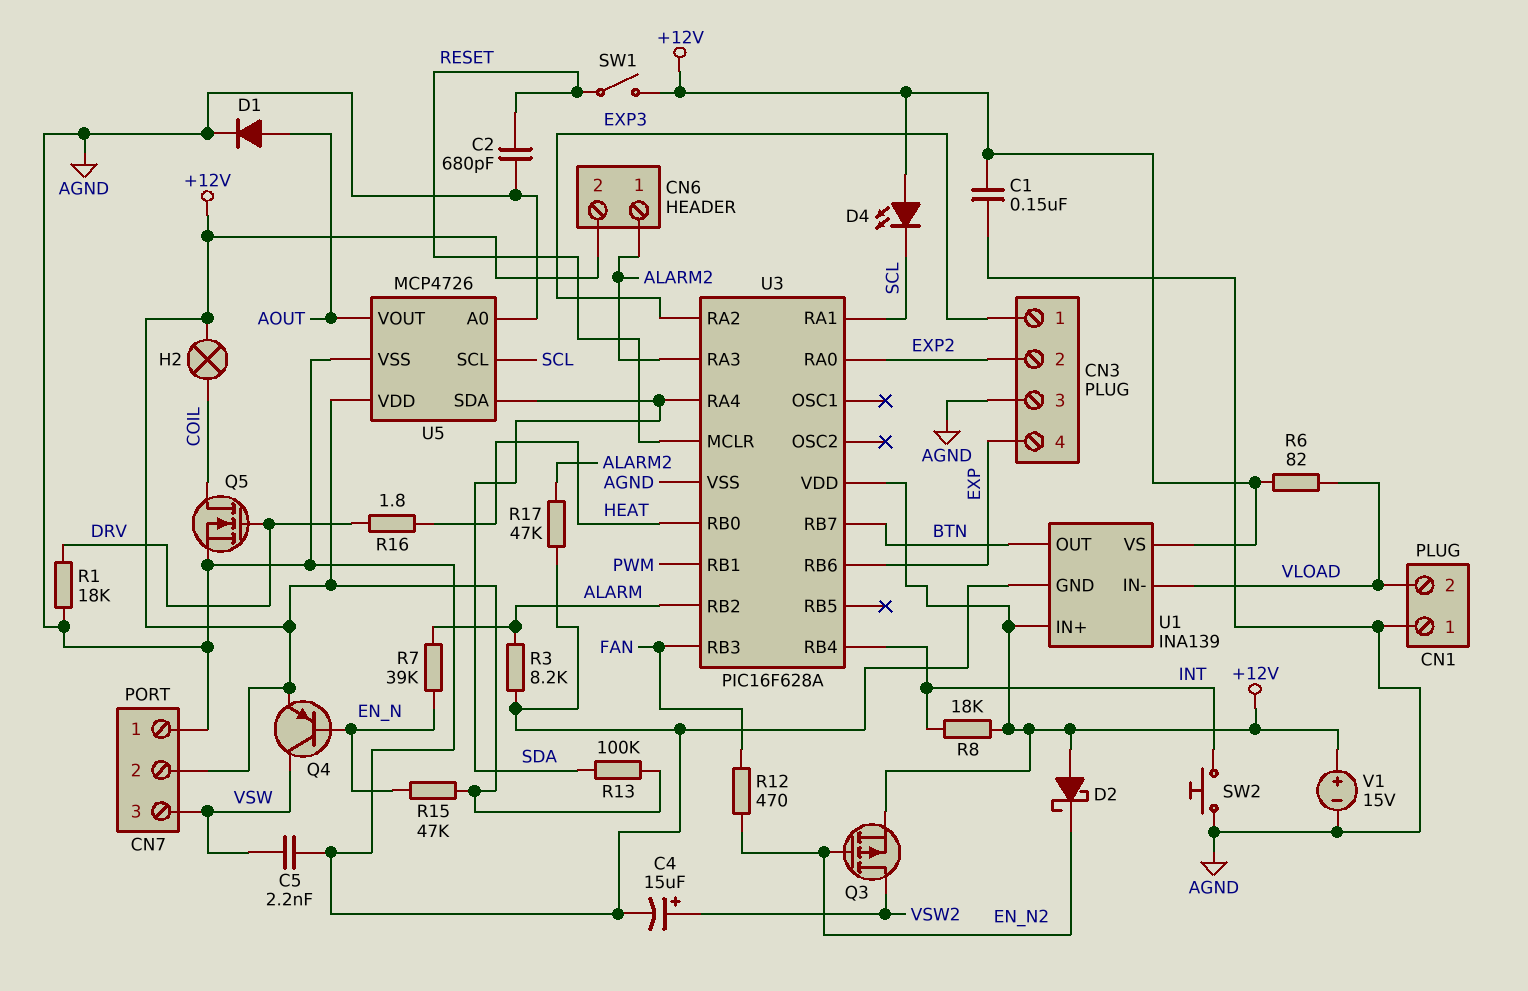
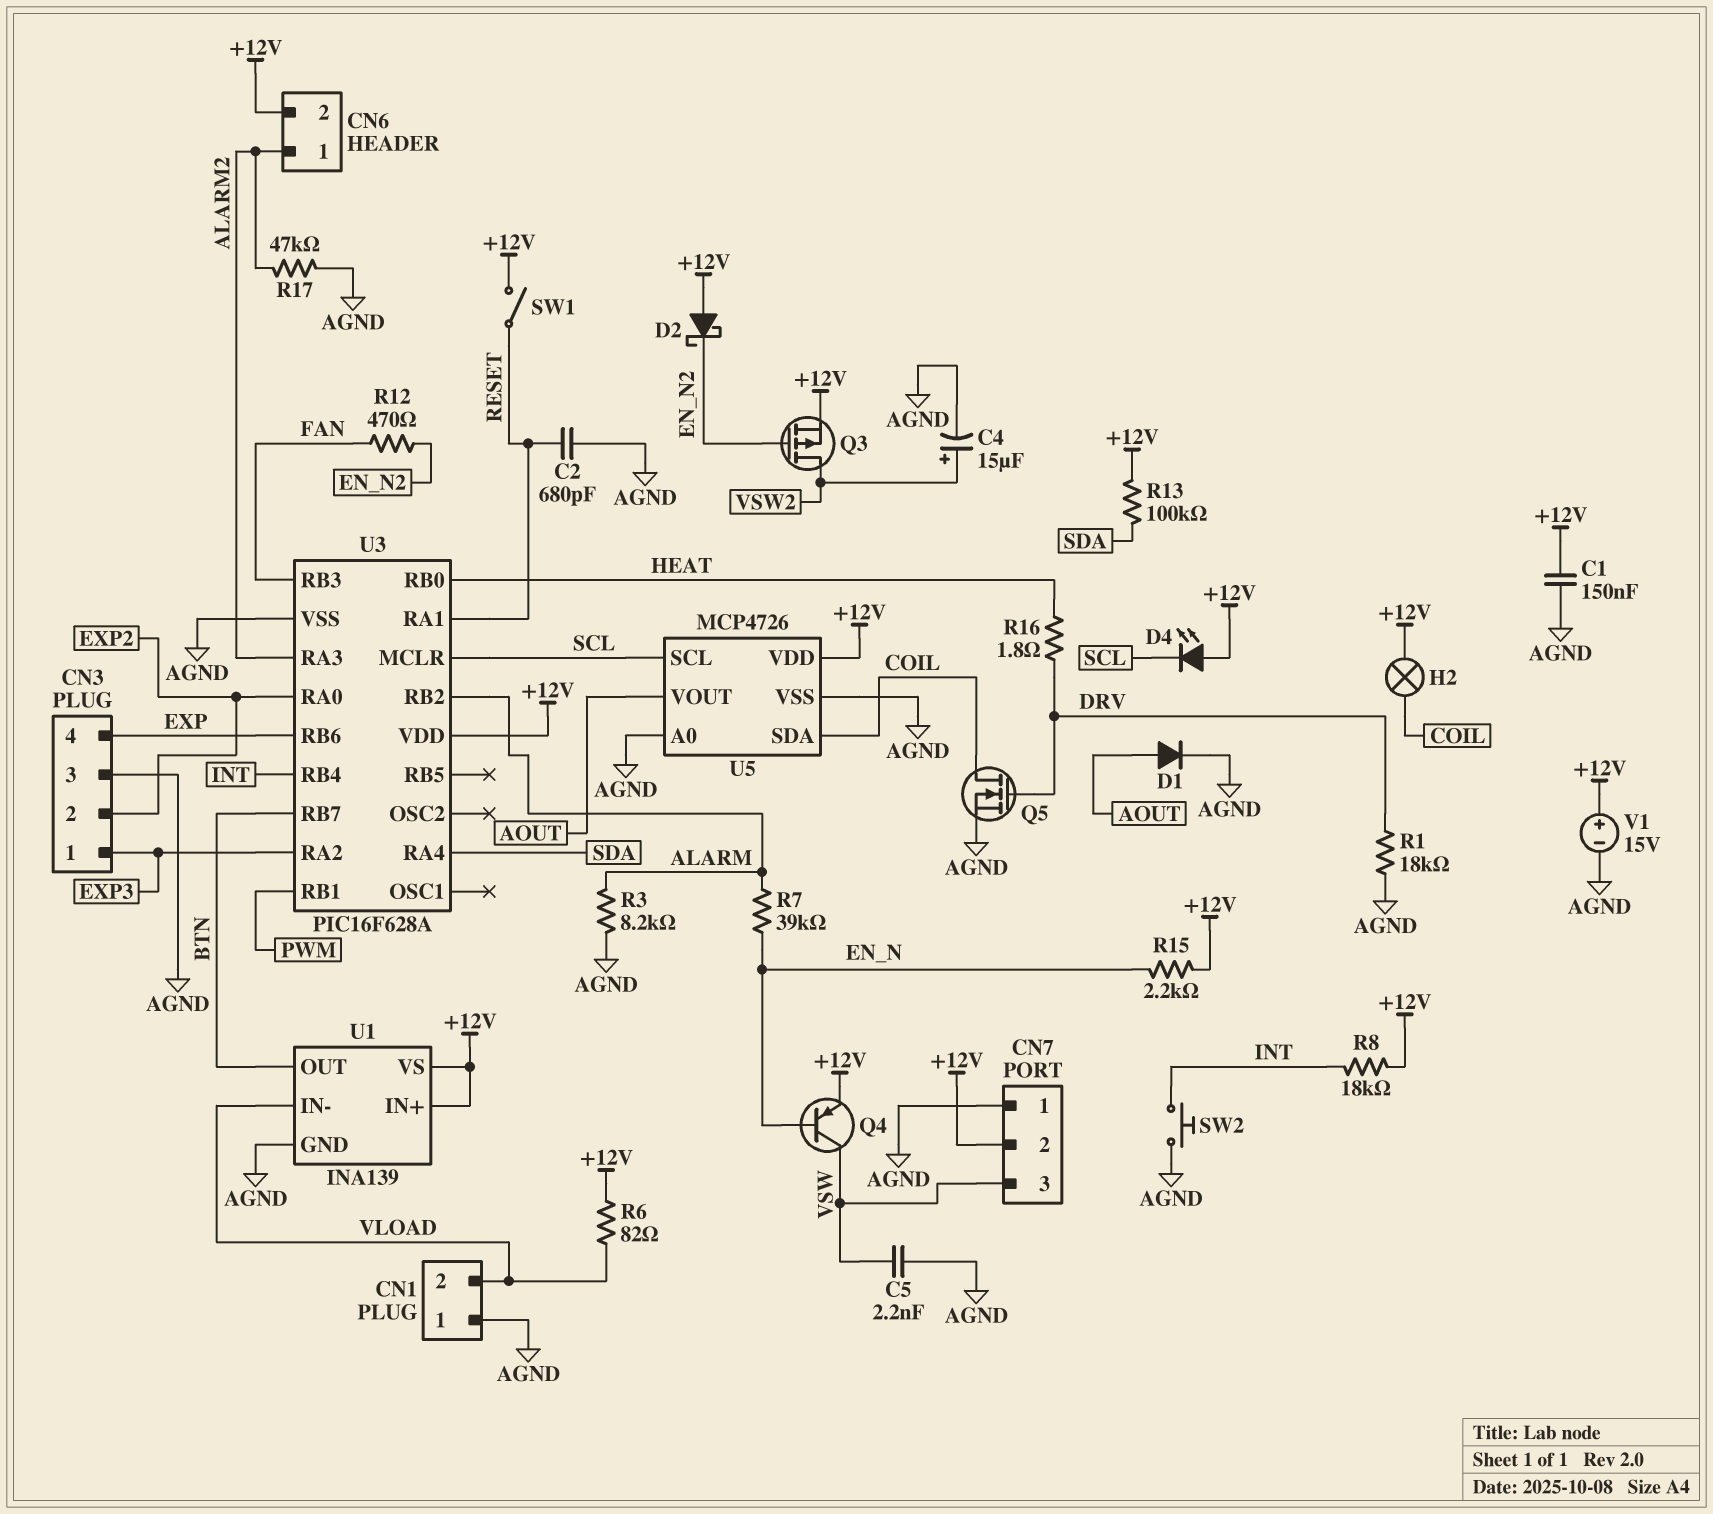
R15: 47k (+12V, EN_N) -> 2.2k (+12V, EN_N)
U3 pin MCLR: RESET -> SCL
U3 pin RA1: SCL -> RESET
U5 pin SDA: SDA -> COIL

